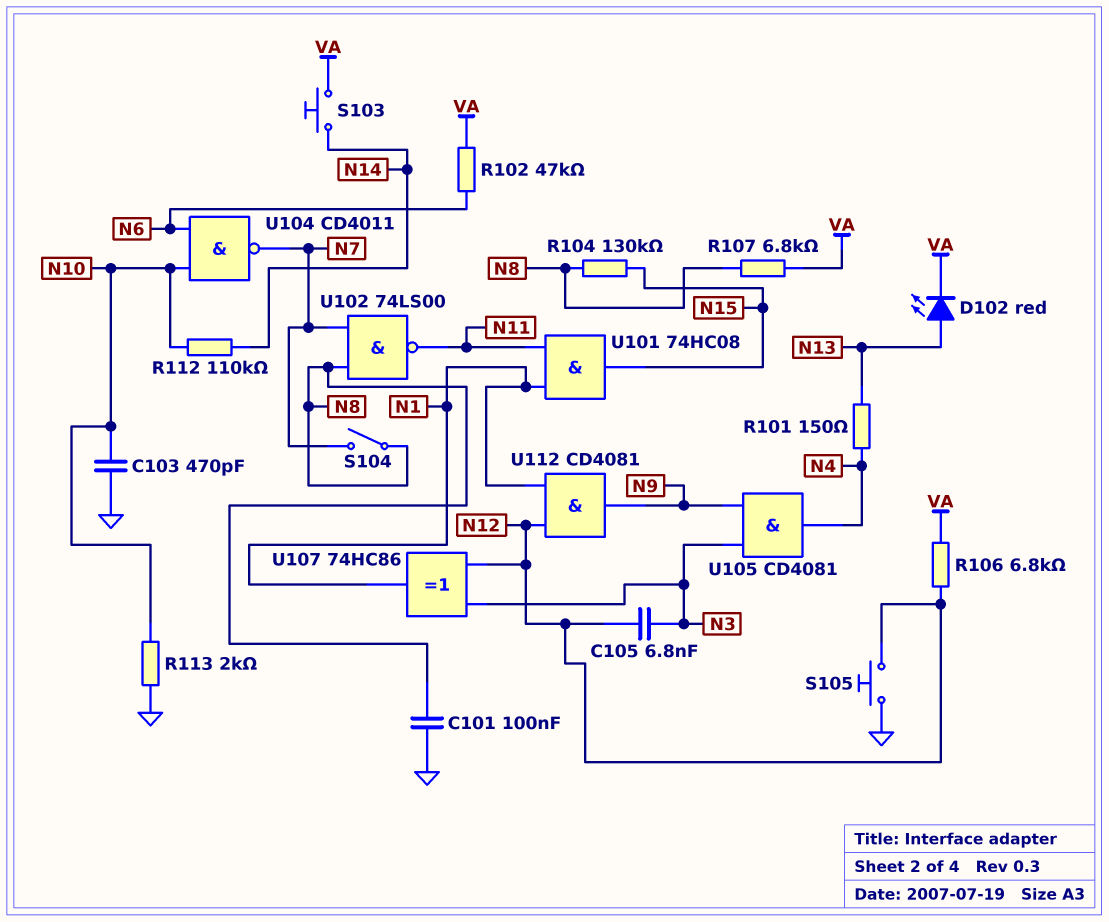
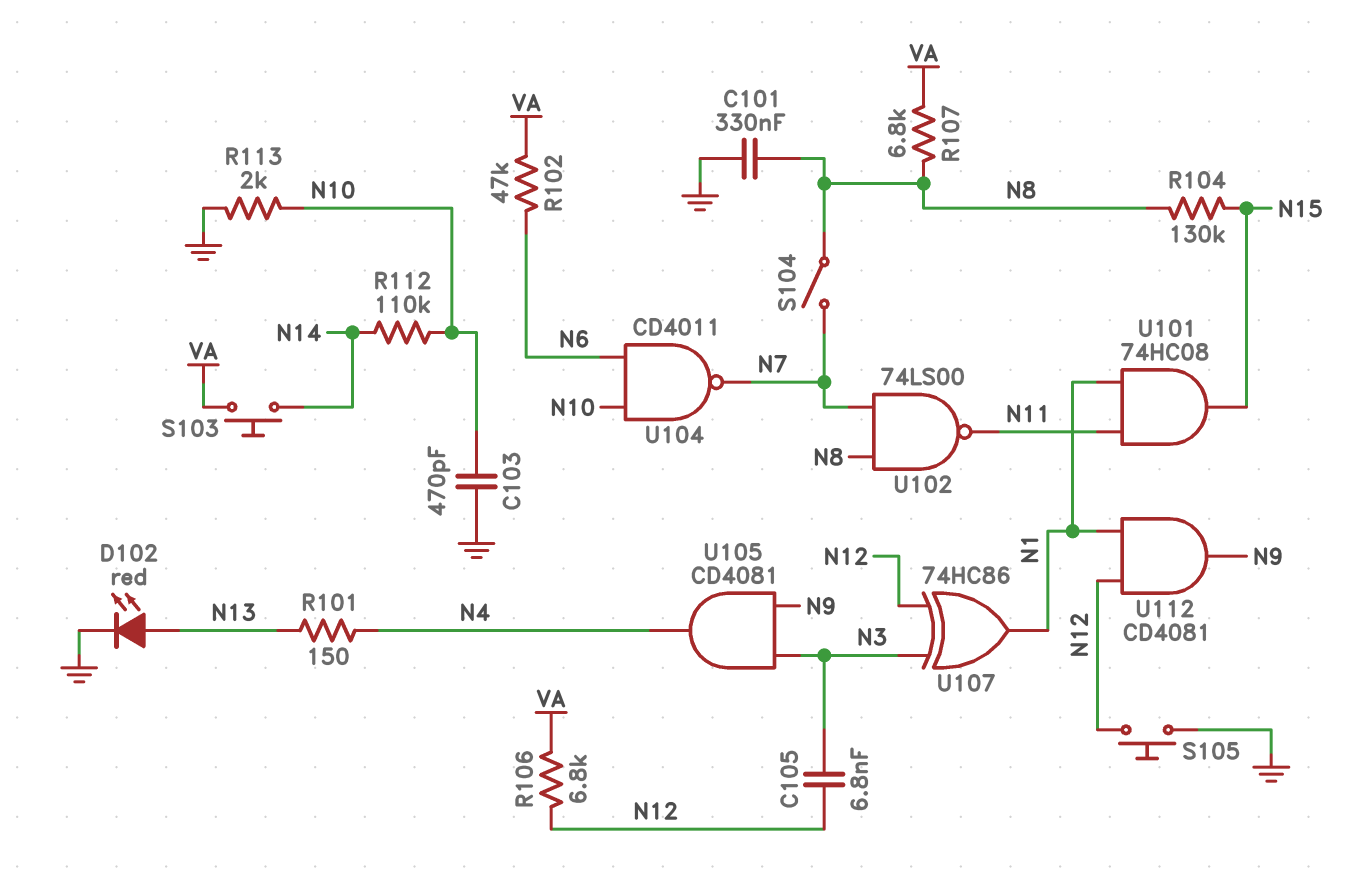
C101: 100nF (GND, N8) -> 330nF (GND, N8)
D102: LED red (A N13, K VA) -> LED red (A N13, K GND)

